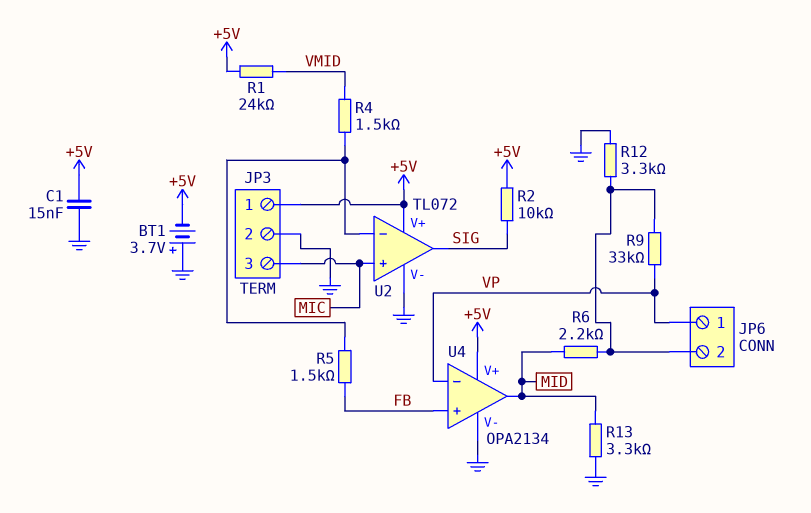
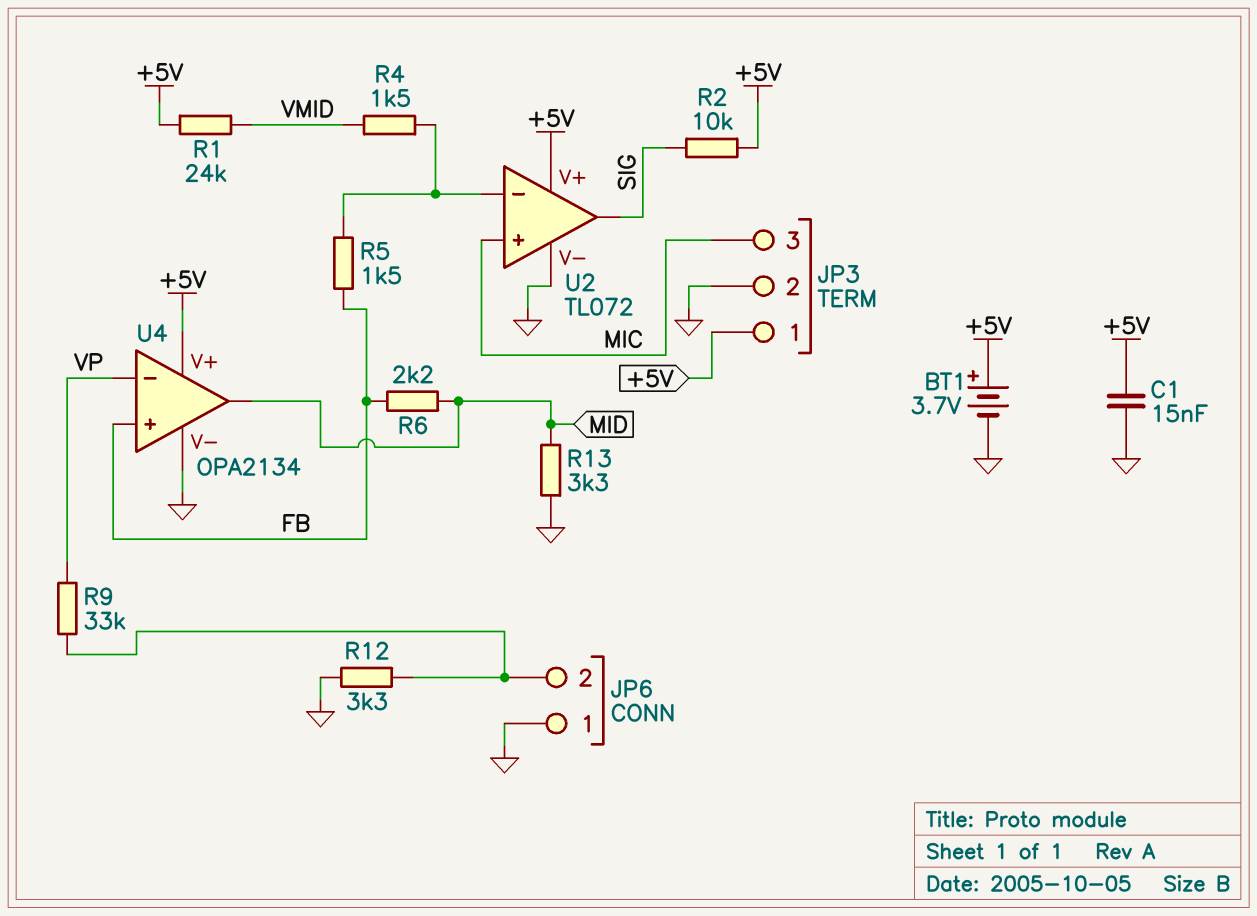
BT1: 3.7V (plus GND, minus +5V) -> 3.7V (plus +5V, minus GND)
JP6 pin 1: VP -> GND
R6: 2.2k (JP6/2, MID) -> 2.2k (FB, MID)

